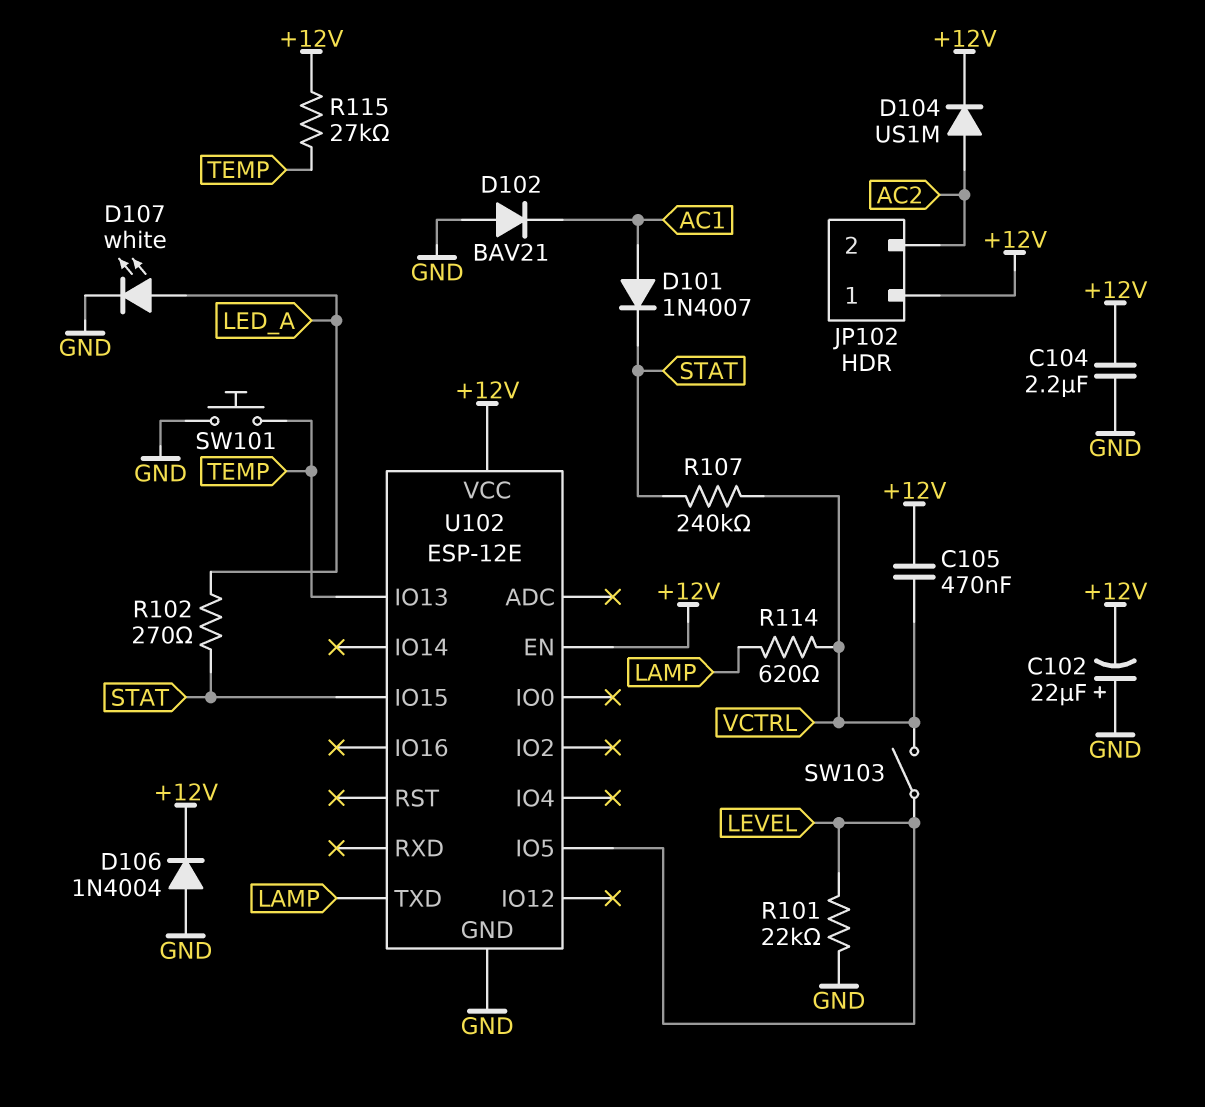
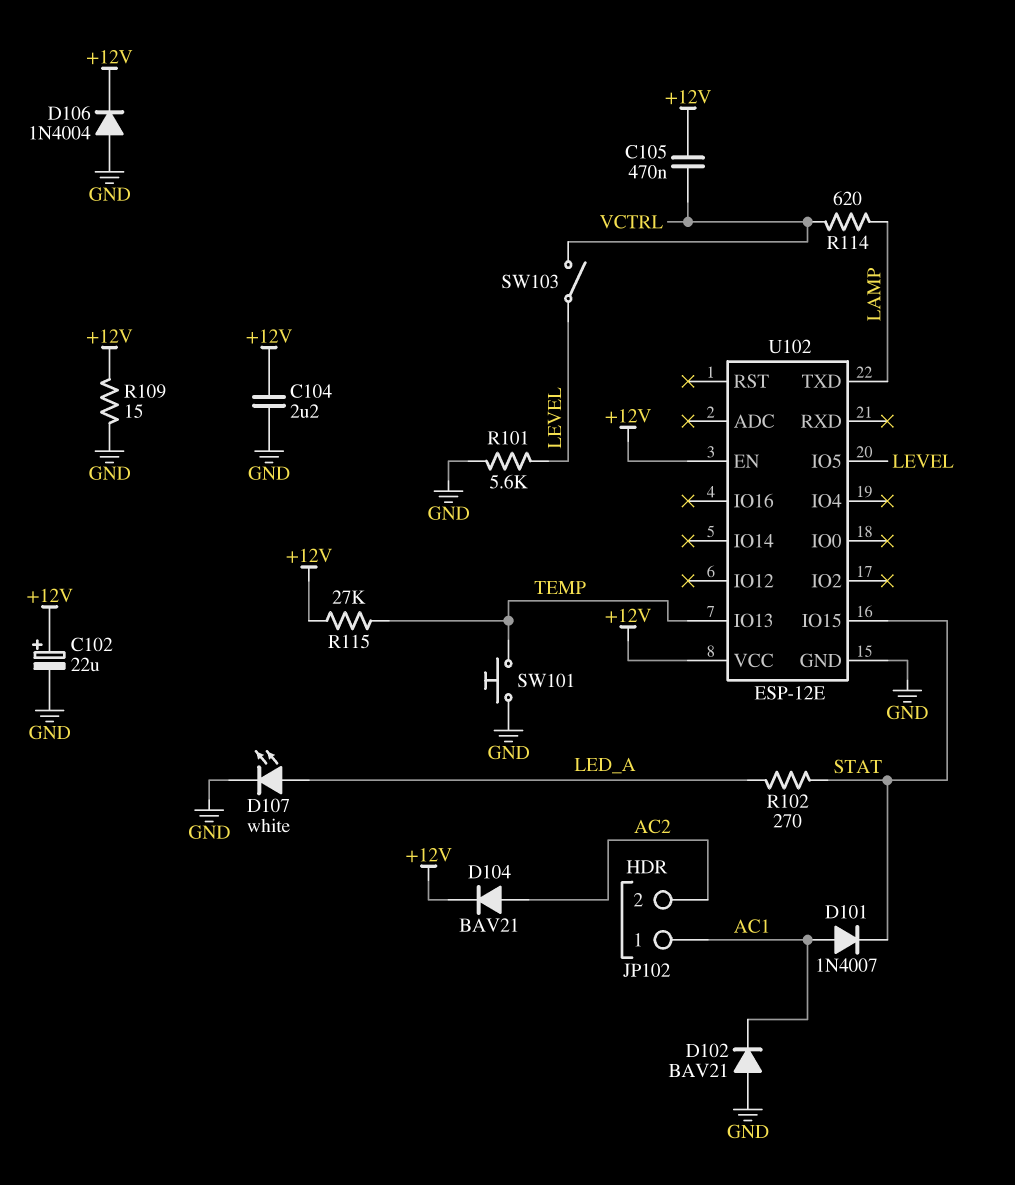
C102: 22uF (plus GND, minus +12V) -> 22uF (plus +12V, minus GND)
D104: diode US1M (A AC2, K +12V) -> diode BAV21 (A AC2, K +12V)
JP102 pin 1: +12V -> AC1
R101: 22k (GND, LEVEL) -> 5.6k (GND, LEVEL)
R107: 240k (STAT, VCTRL) -> none
R109: none -> 15 (+12V, GND)

